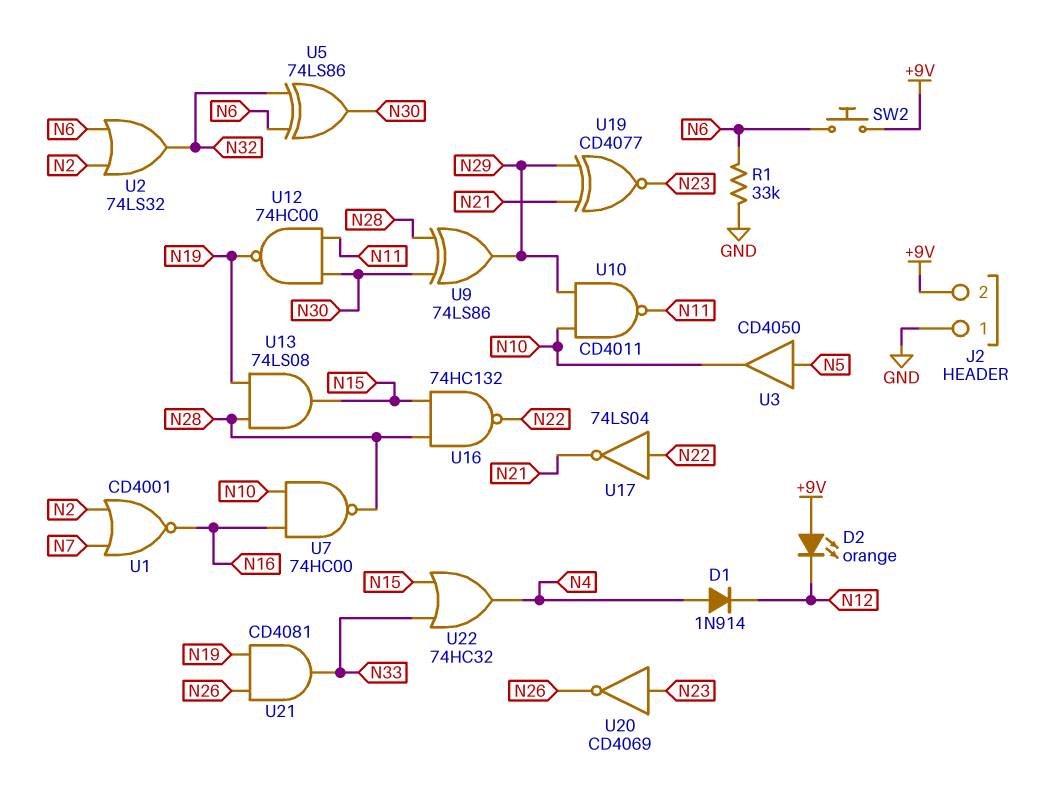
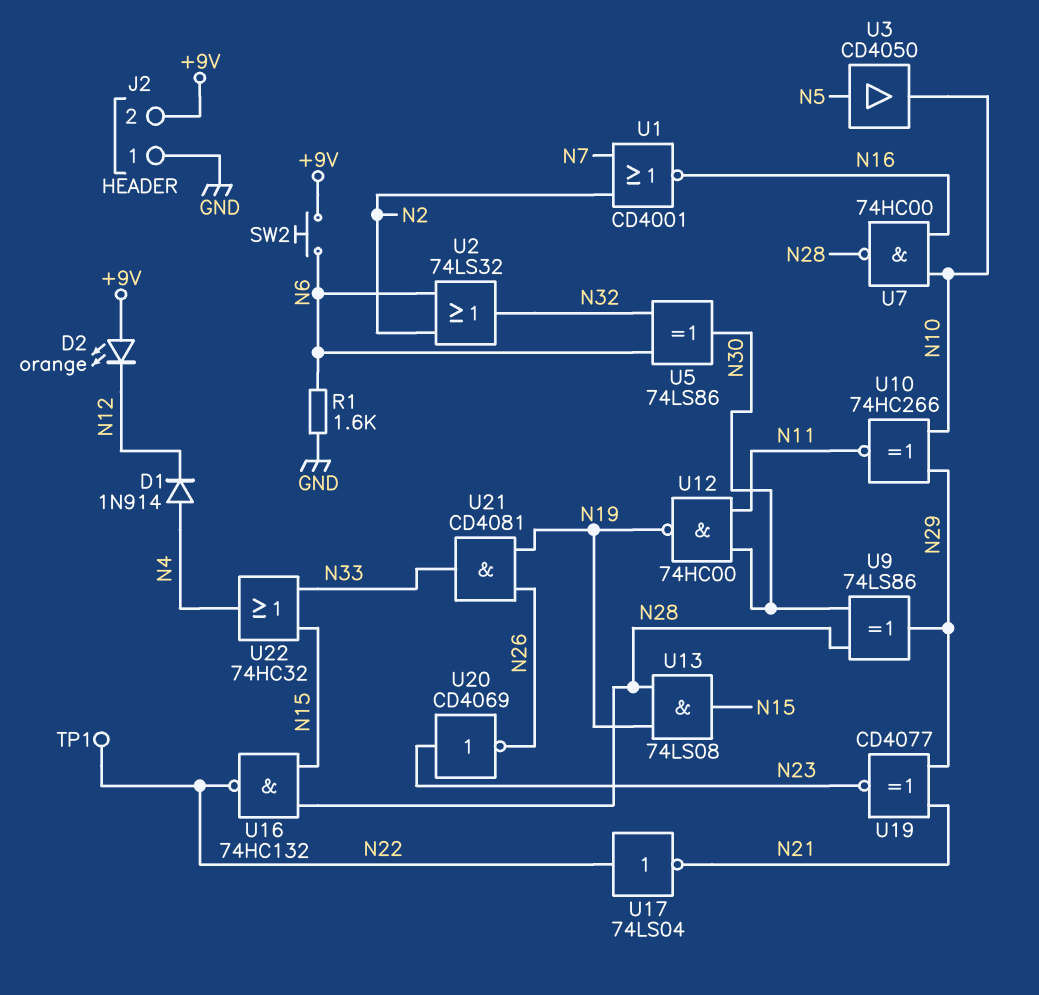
R1: 33k (GND, N6) -> 1.6k (GND, N6)
TP1: none -> test point (N22)
U10: NAND CD4011 (in N10, in N29, out N11) -> XNOR 74HC266 (in N10, in N29, out N11)

